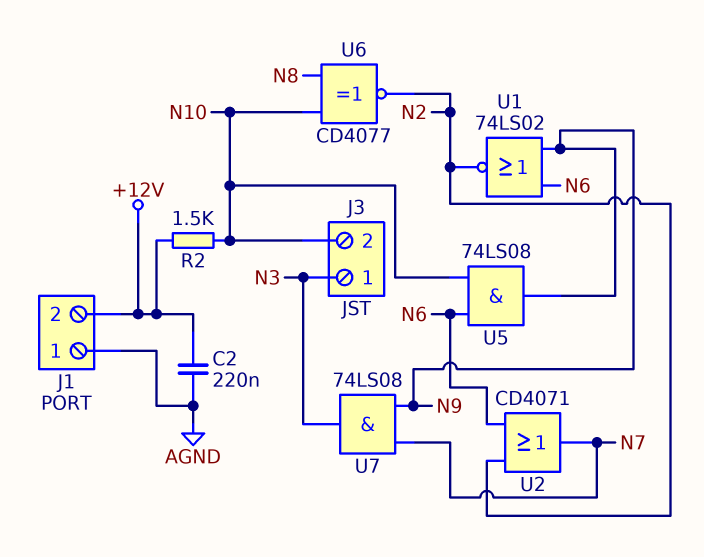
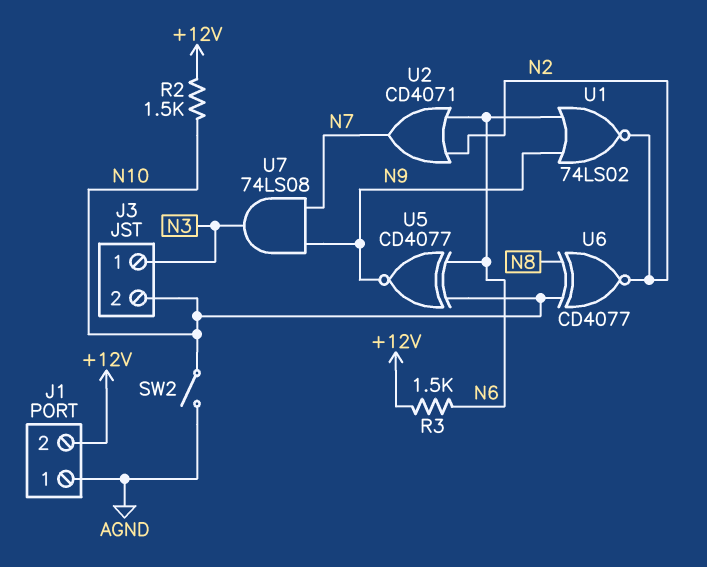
C2: 220nF (+12V, AGND) -> none
R3: none -> 1.5k (+12V, N6)
SW2: none -> switch (AGND, N10)
U5: AND 74LS08 (in N6, in N10, out N9) -> XNOR CD4077 (in N6, in N10, out N9)

